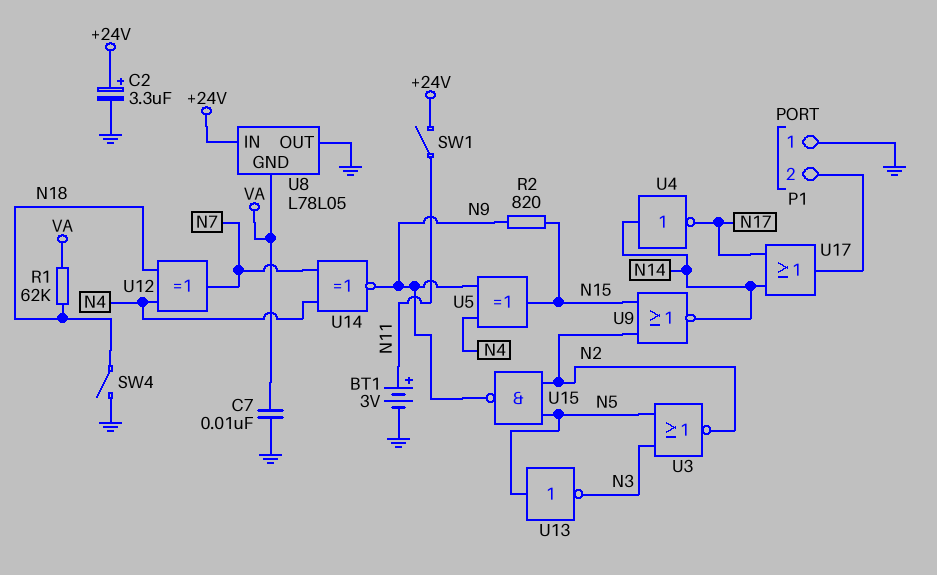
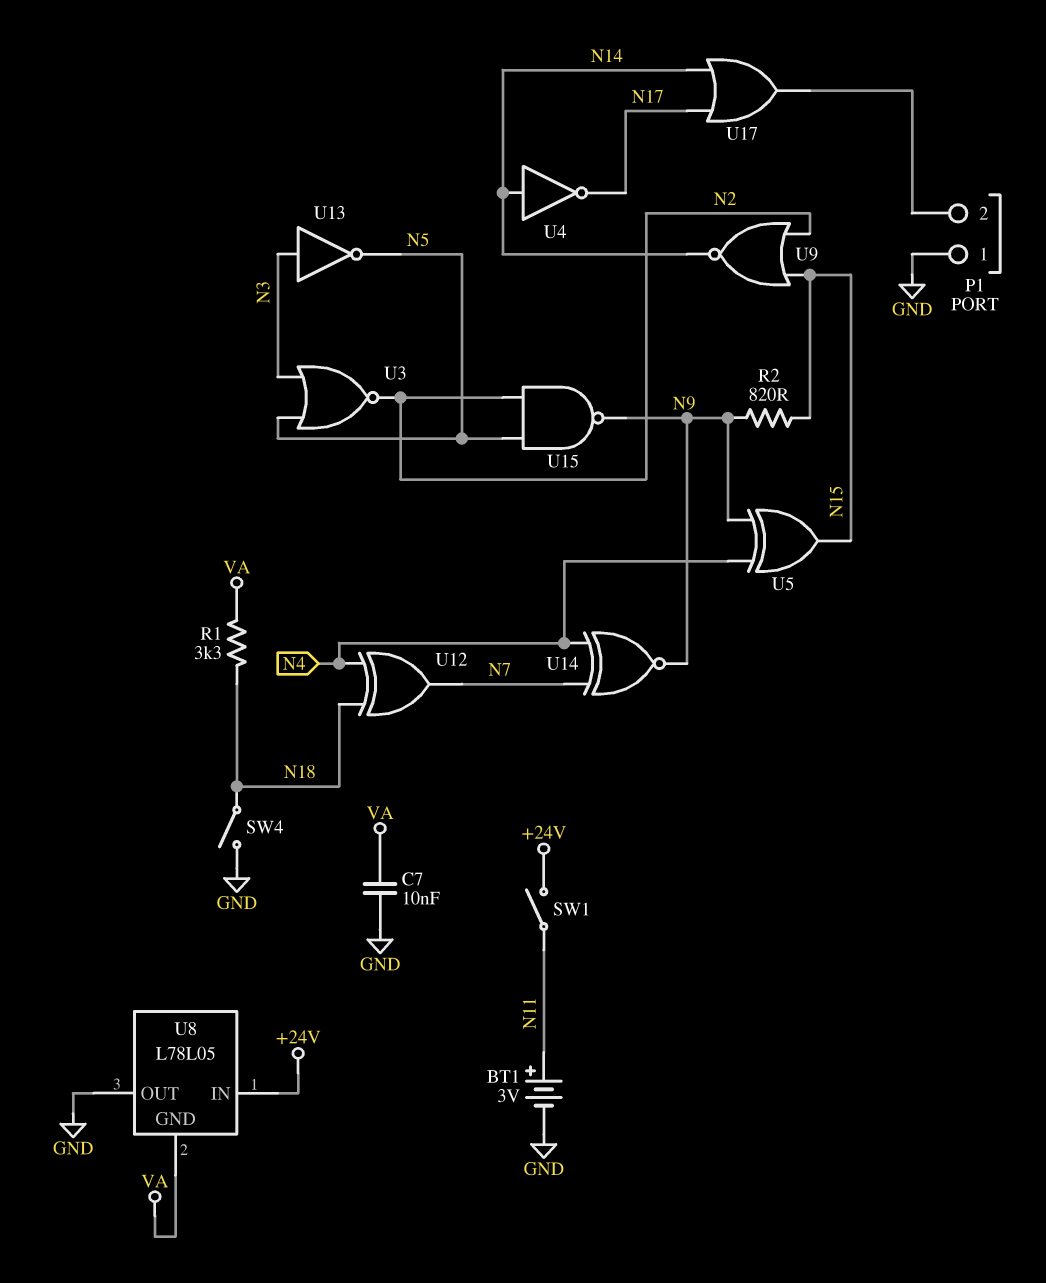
C2: 3.3uF (plus +24V, minus GND) -> none
R1: 62k (N18, VA) -> 3.3k (N18, VA)
U13: NOT (in N5, out N3) -> NOT (in N3, out N5)

